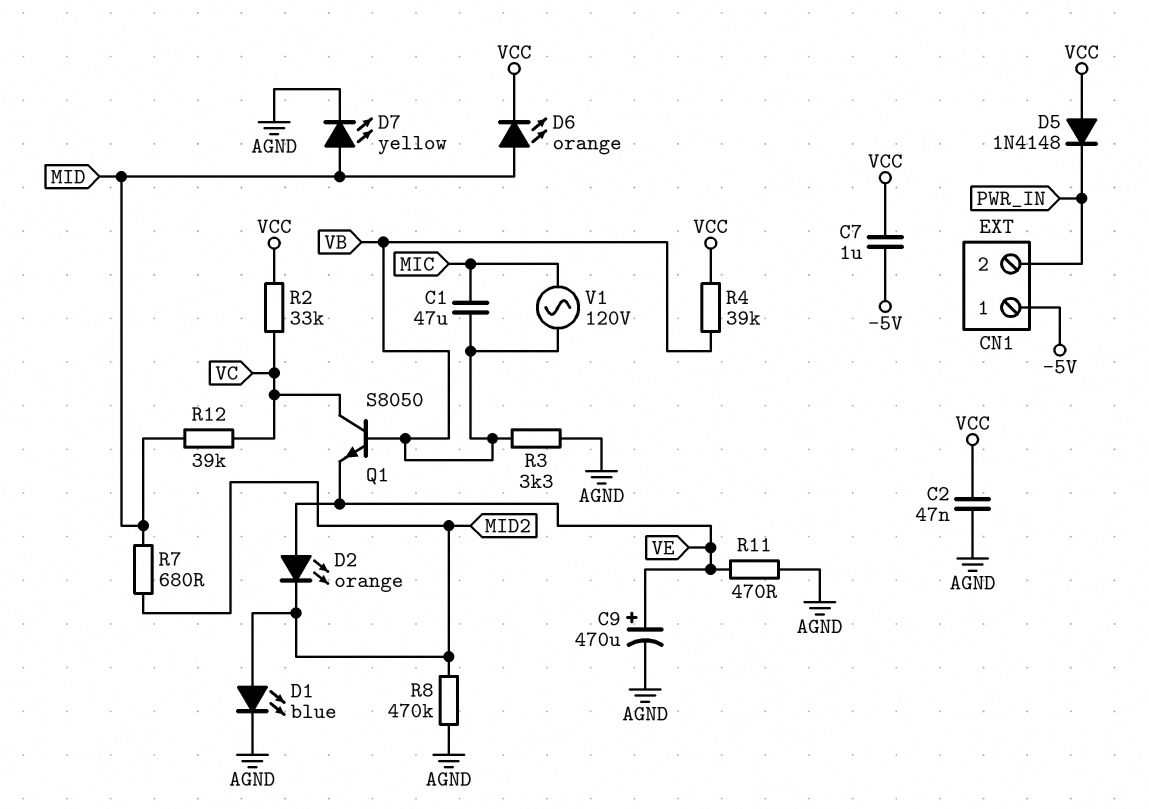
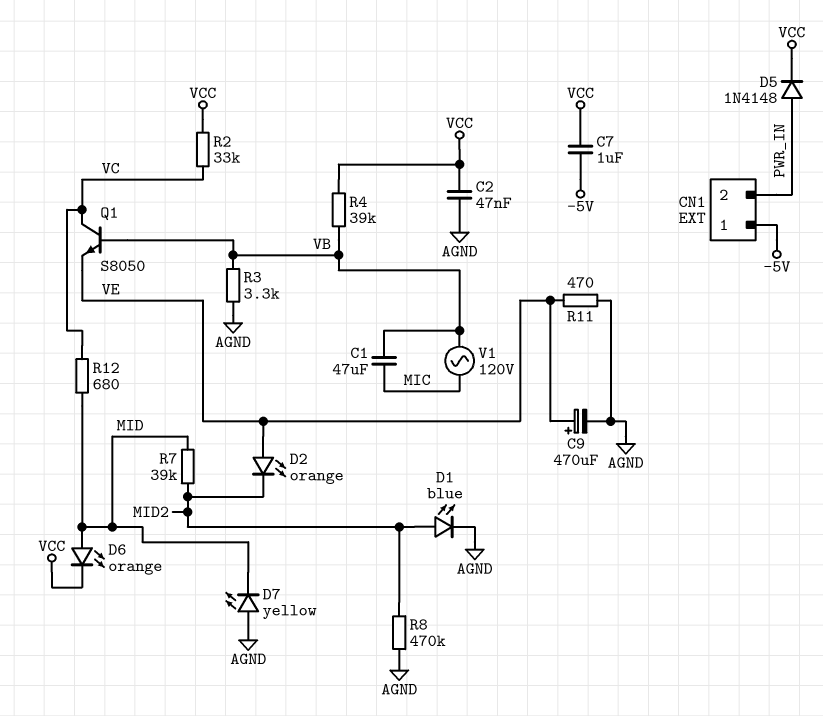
D5: diode 1N4148 (A VCC, K PWR_IN) -> diode 1N4148 (A PWR_IN, K VCC)
D7: LED yellow (A MID, K AGND) -> LED yellow (A AGND, K MID)
R7: 680 (MID, MID2) -> 39k (MID, MID2)
R12: 39k (MID, VC) -> 680 (MID, VC)

